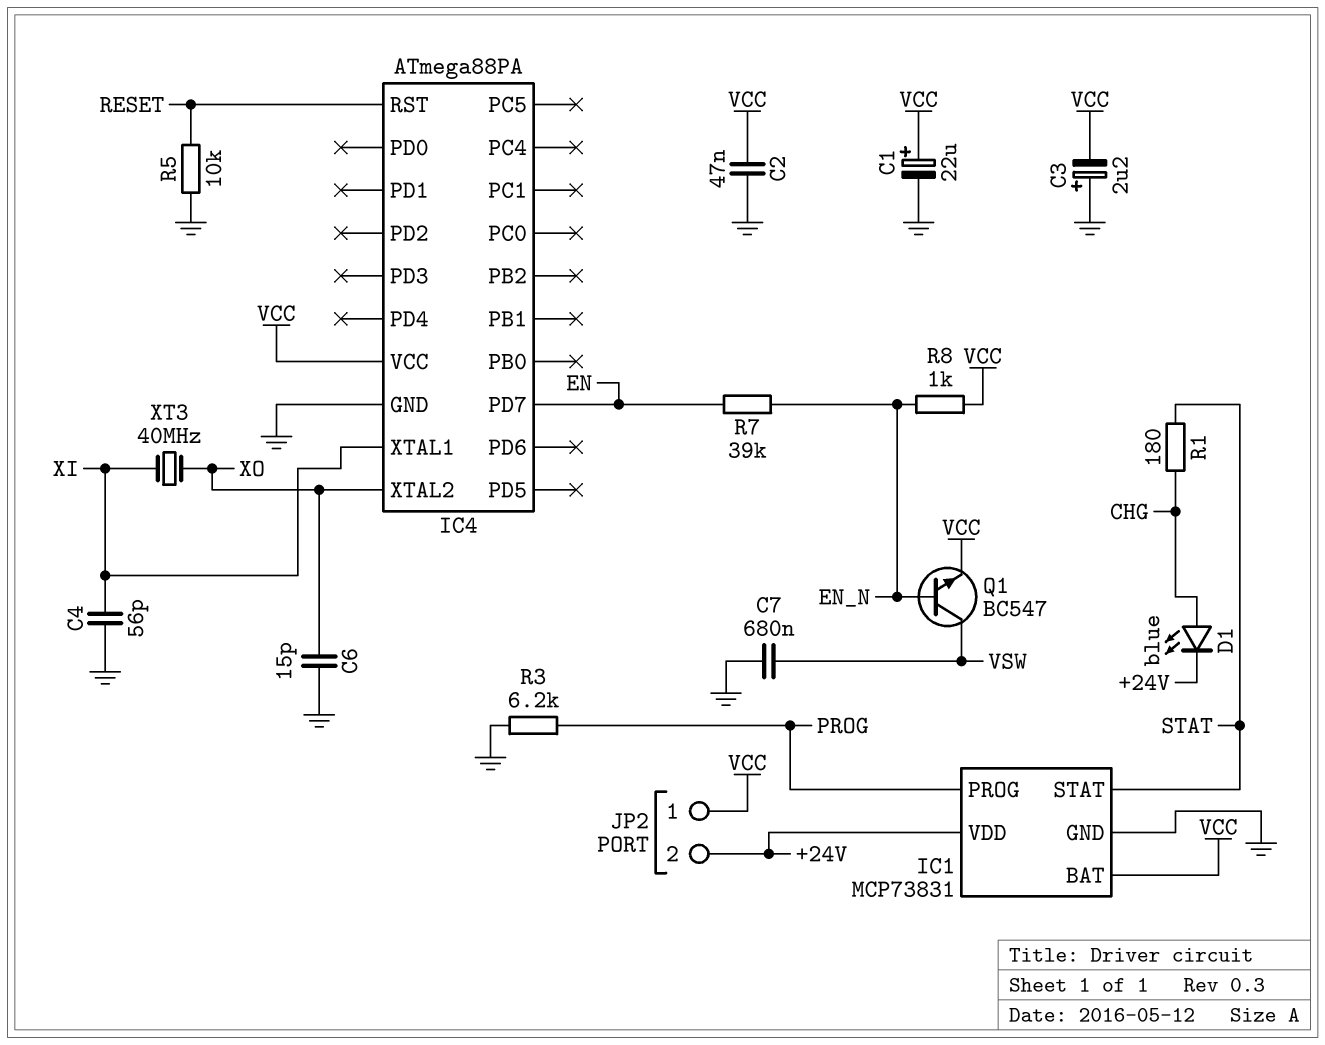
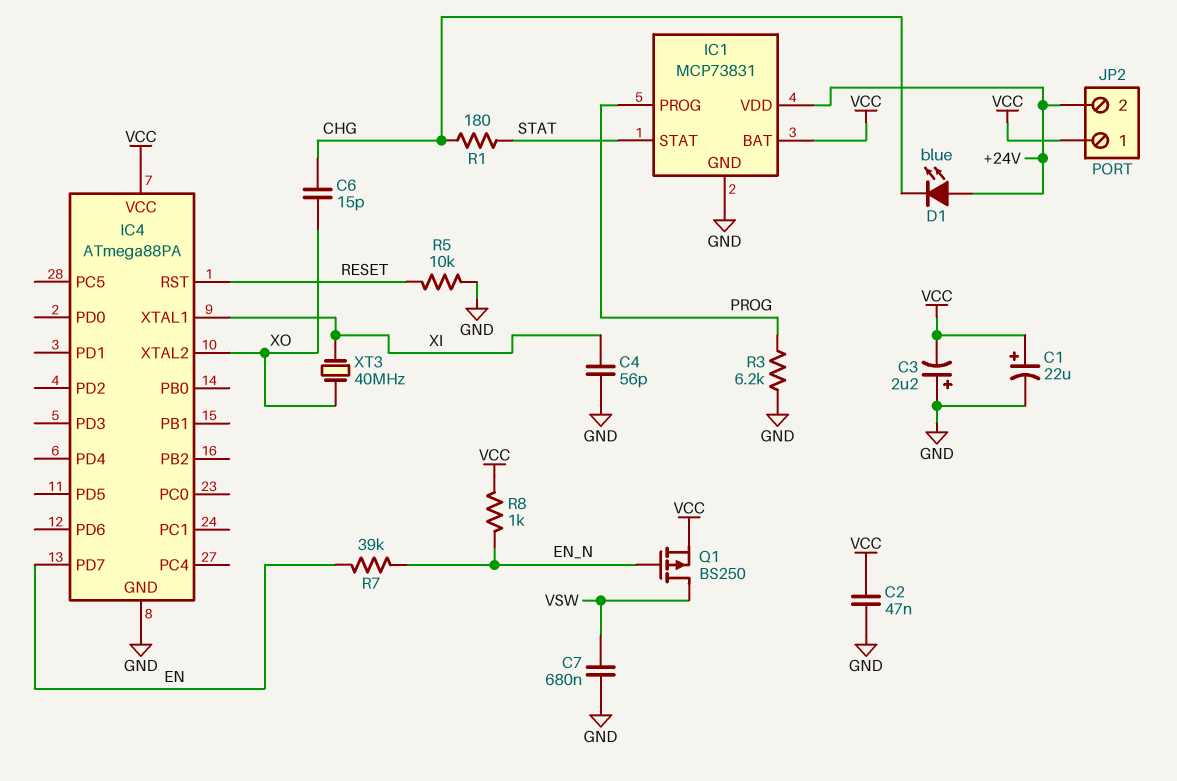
C6: 15pF (GND, XO) -> 15pF (CHG, XO)
D1: LED blue (A CHG, K +24V) -> LED blue (A +24V, K CHG)
Q1: NPN BC547 (B EN_N, C VSW, E VCC) -> PMOS BS250 (G EN_N, D VSW, S VCC)

